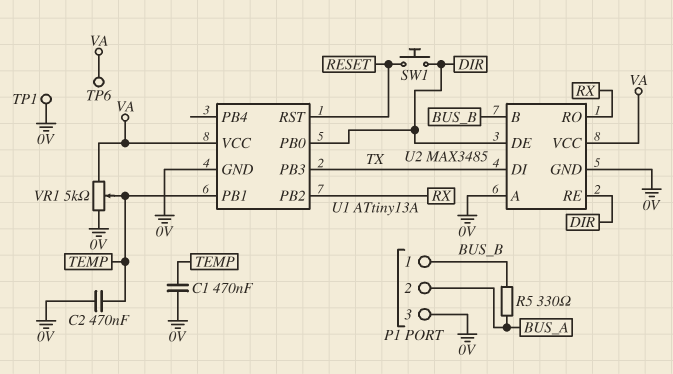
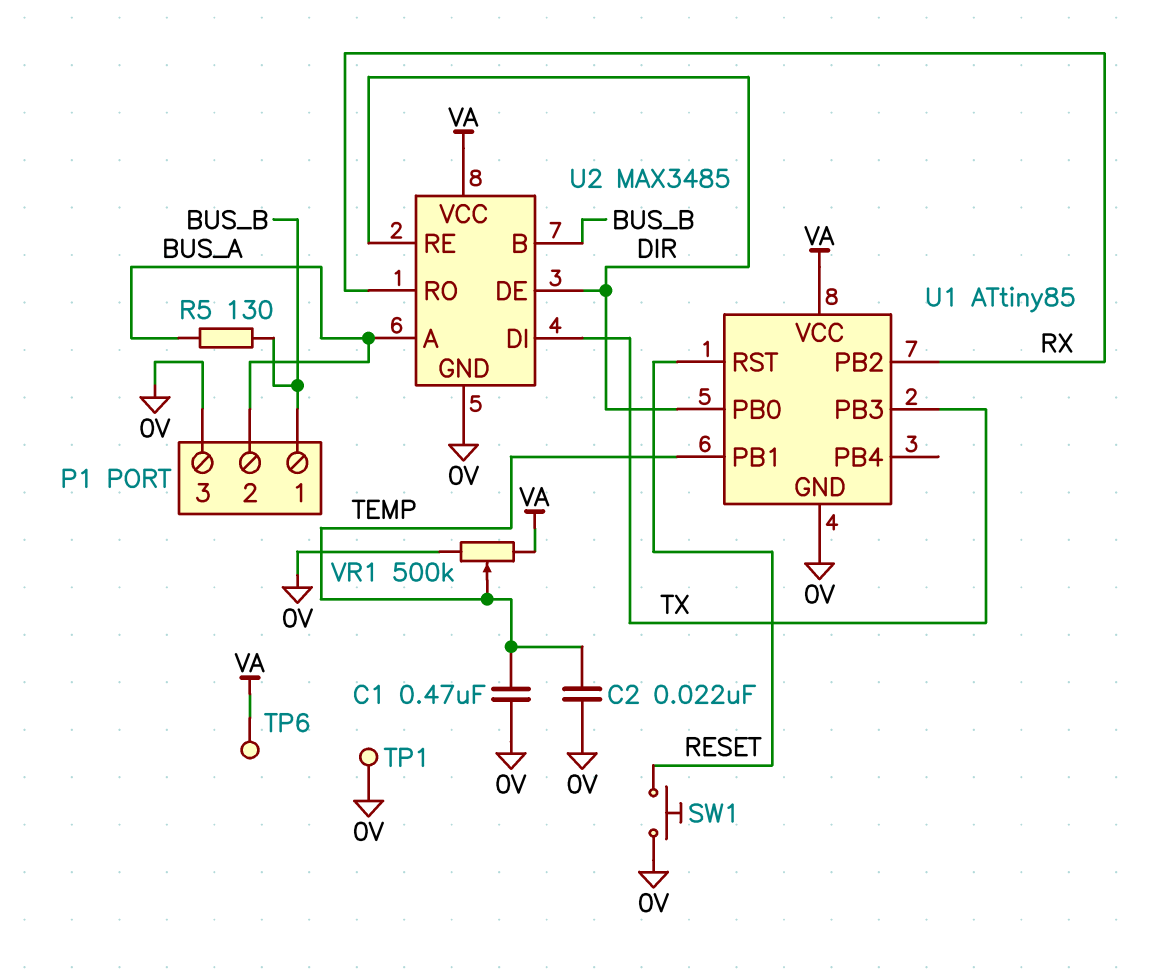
C2: 470nF (0V, TEMP) -> 22nF (0V, TEMP)
R5: 330 (BUS_A, BUS_B) -> 130 (BUS_A, BUS_B)
SW1: button (DIR, RESET) -> button (0V, RESET)
U1: ATtiny13A -> ATtiny85
U2 pin A: 0V -> BUS_A
VR1: 5k (0V, VA, wiper TEMP) -> 500k (0V, VA, wiper TEMP)

